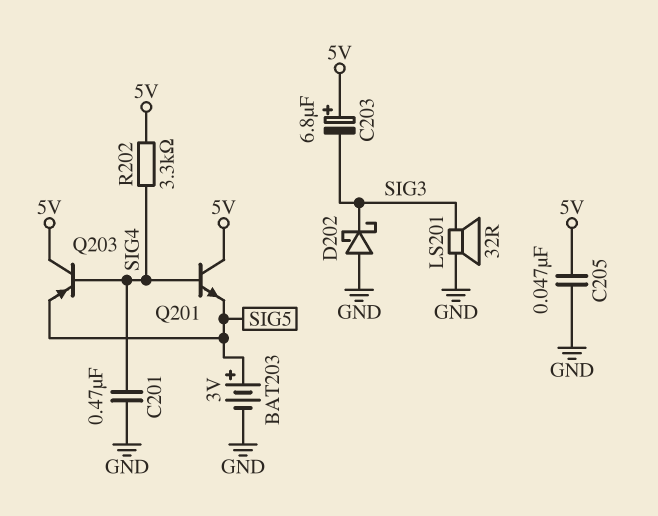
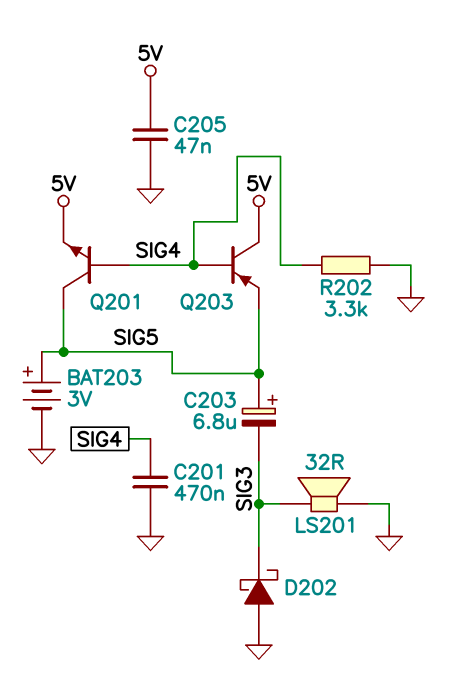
C203: 6.8uF (plus 5V, minus SIG3) -> 6.8uF (plus SIG5, minus SIG3)
Q201: NPN (B SIG4, C 5V, E SIG5) -> NPN (B SIG4, C SIG5, E 5V)
R202: 3.3k (5V, SIG4) -> 3.3k (GND, SIG4)

